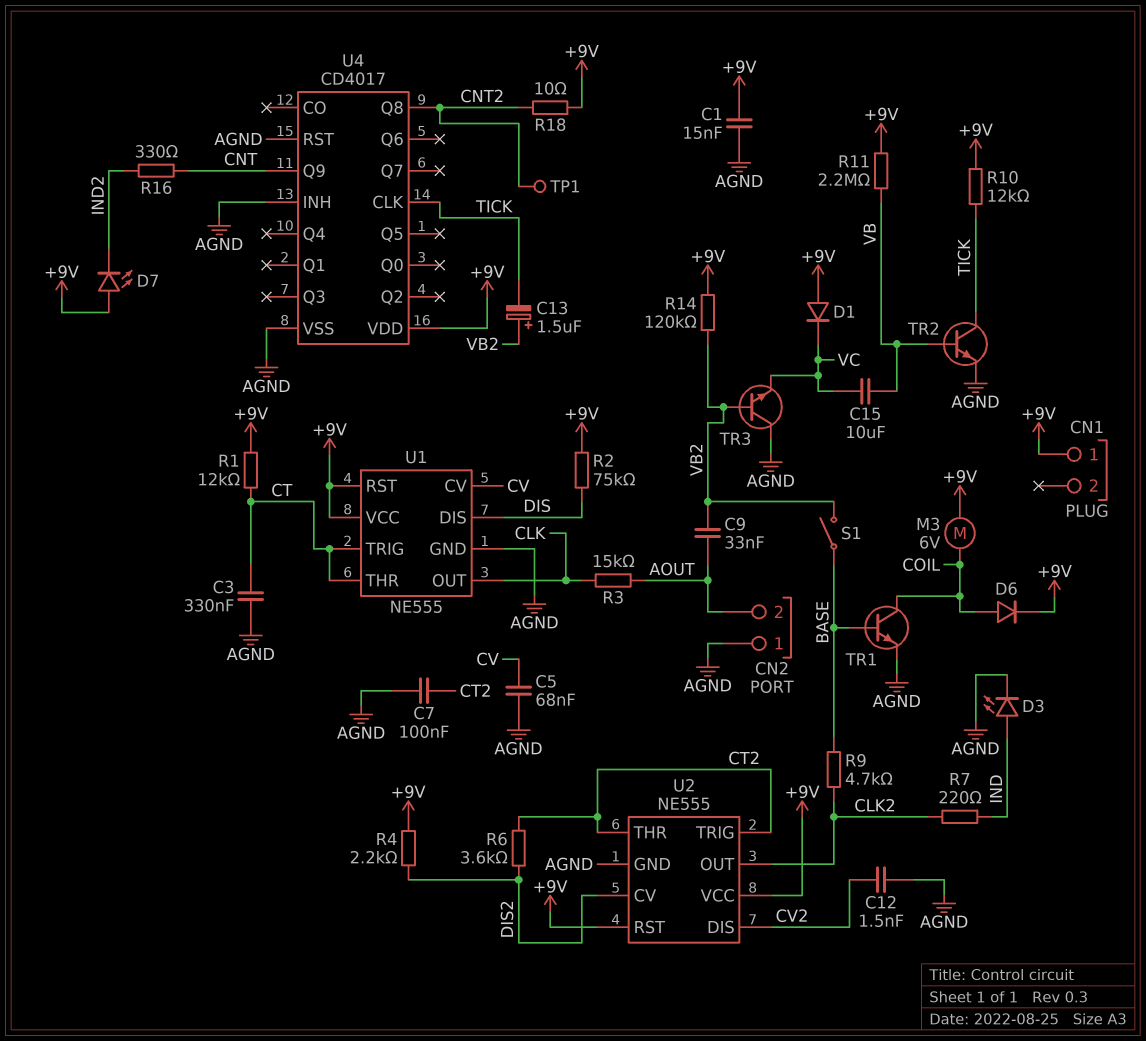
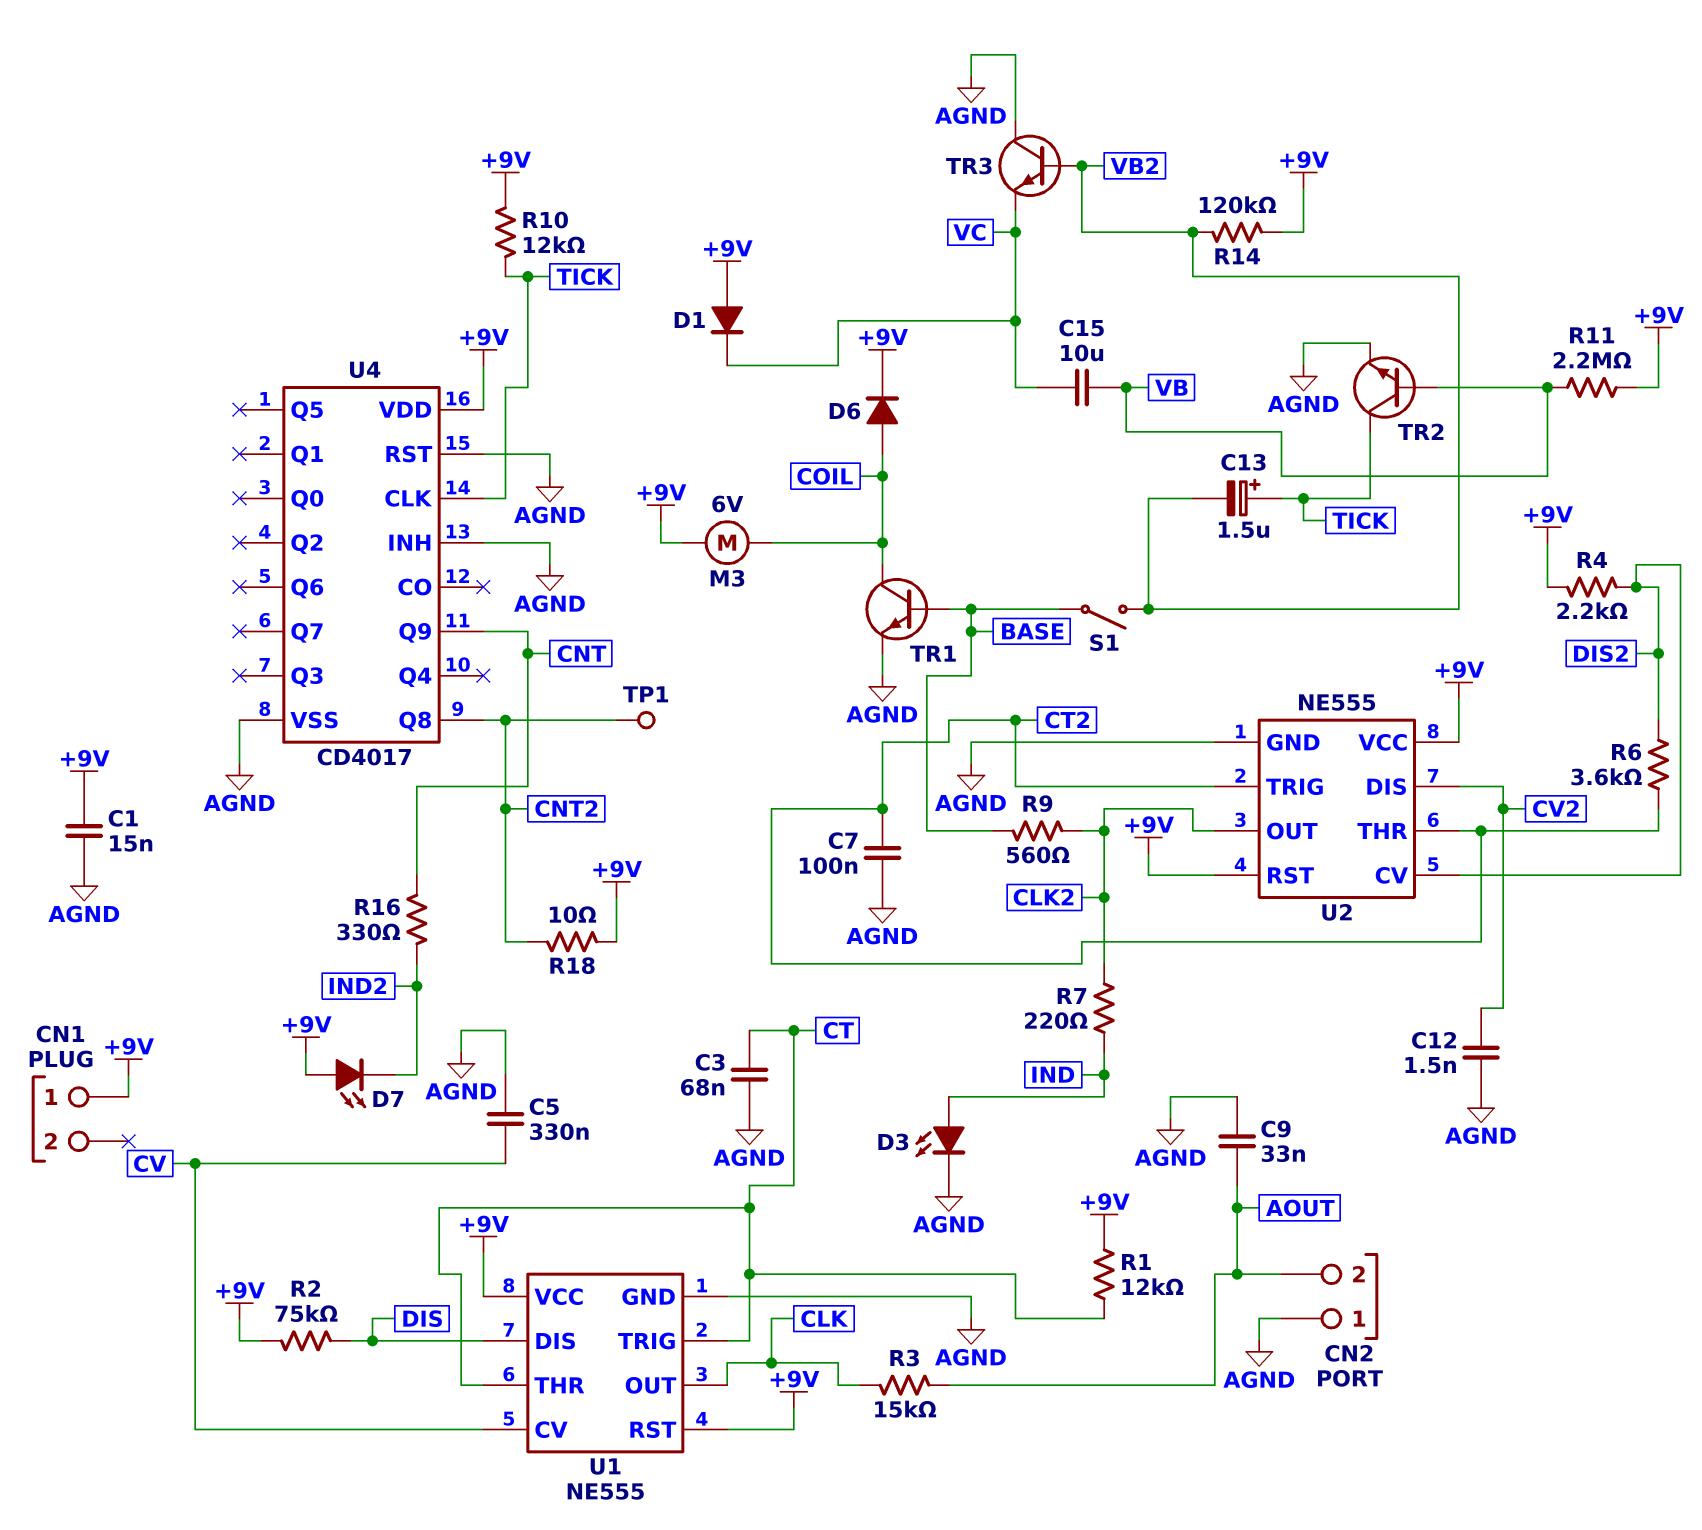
C3: 330nF (AGND, CT) -> 68nF (AGND, CT)
C5: 68nF (AGND, CV) -> 330nF (AGND, CV)
C9: 33nF (AOUT, VB2) -> 33nF (AGND, AOUT)
C13: 1.5uF (plus VB2, minus TICK) -> 1.5uF (plus TICK, minus VB2)
R9: 4.7k (BASE, CLK2) -> 560 (BASE, CLK2)

